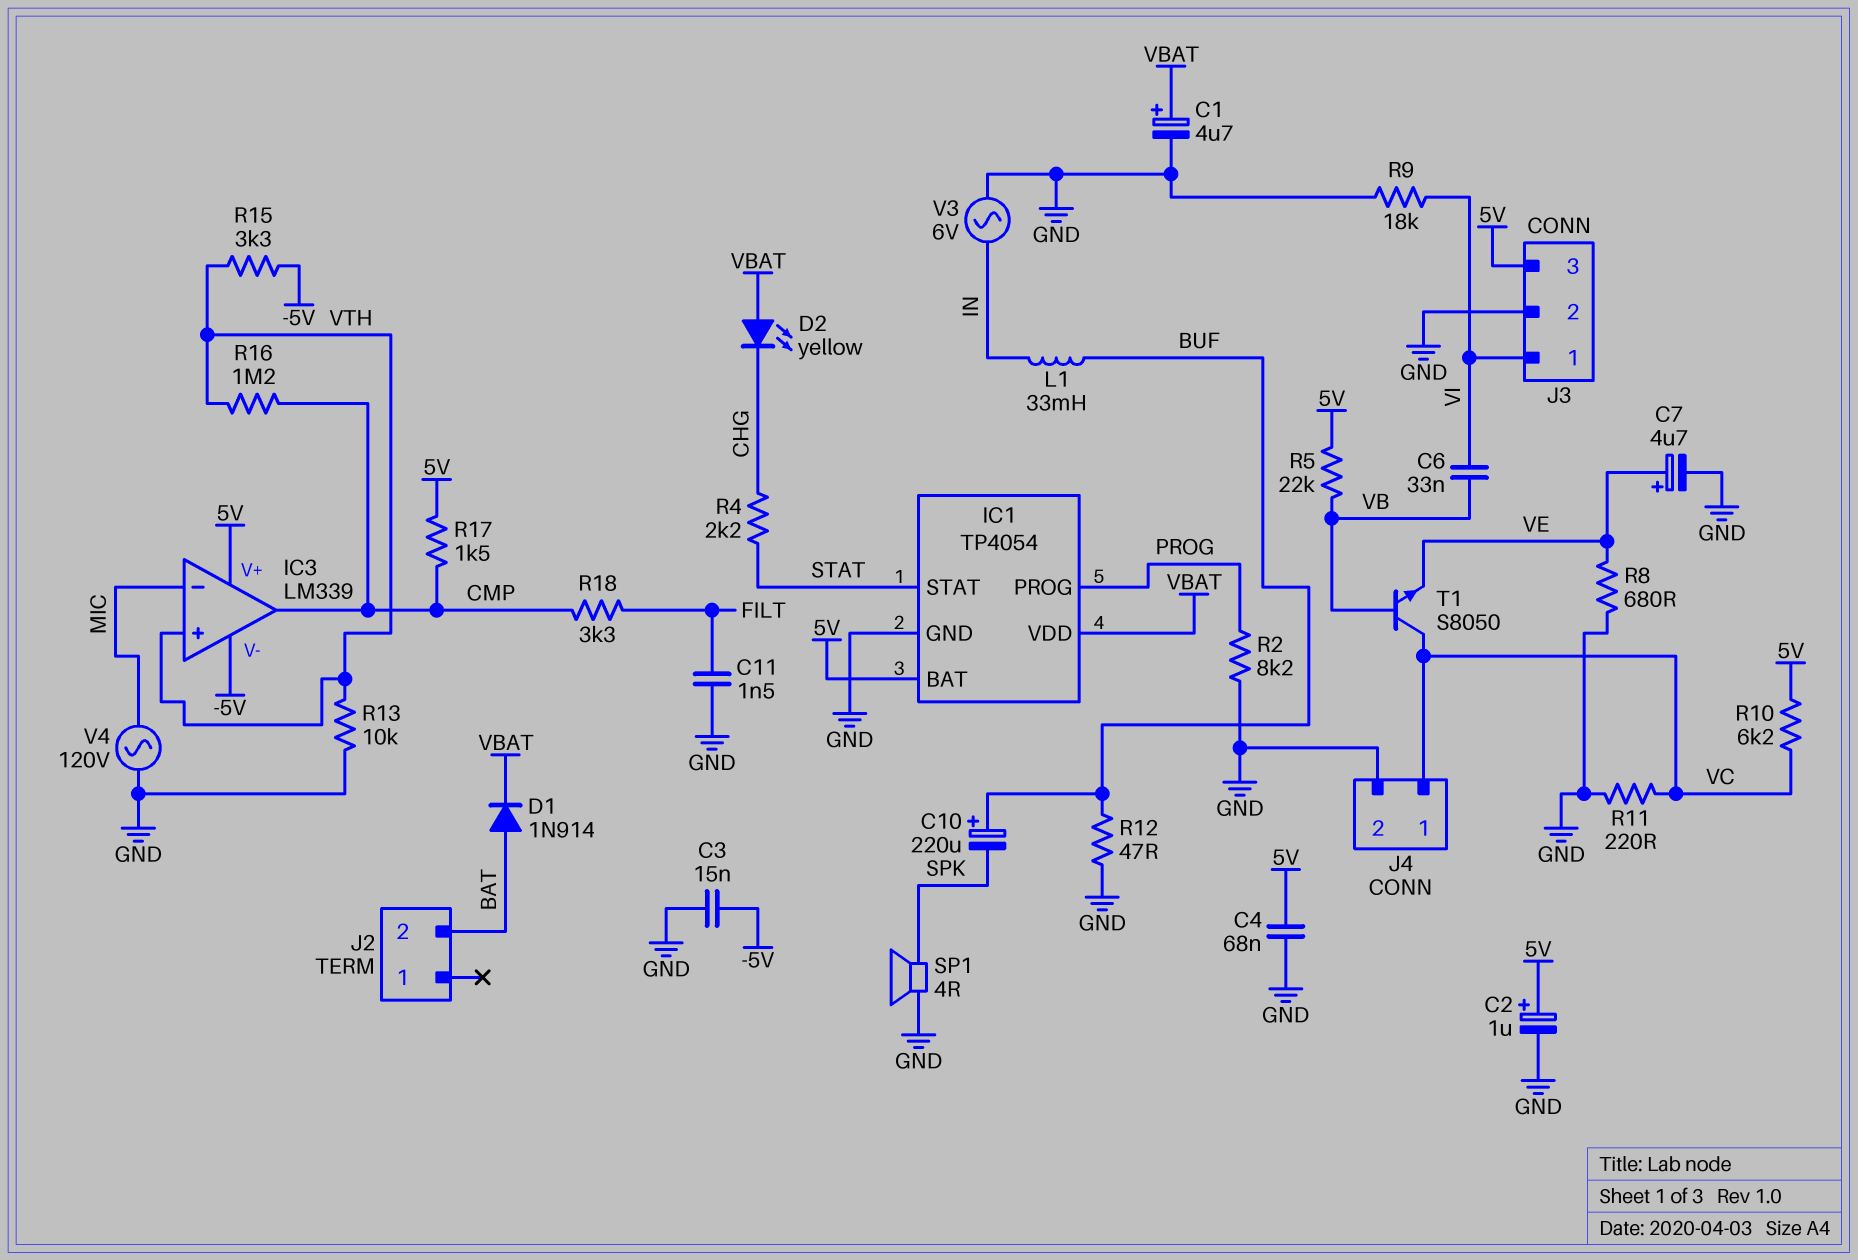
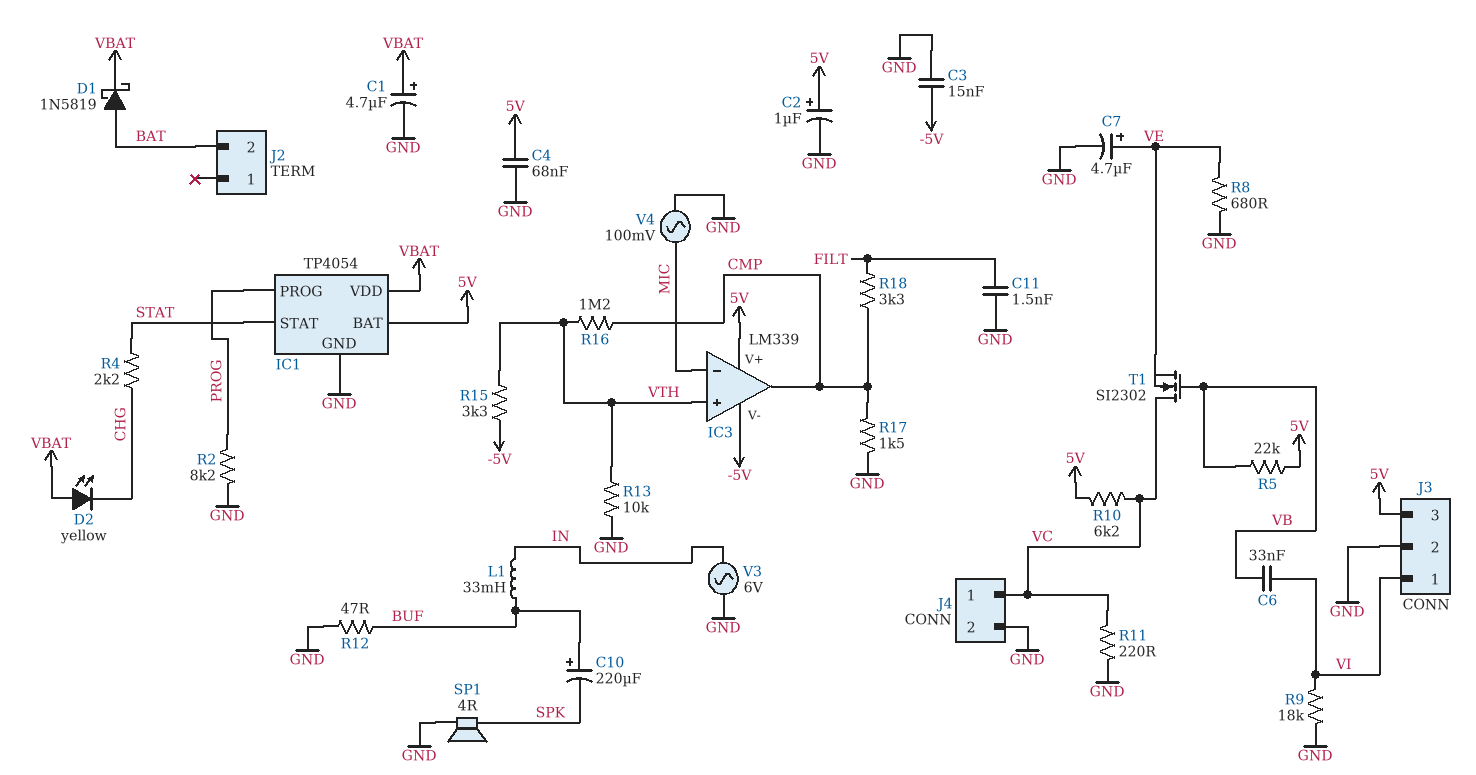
D1: diode 1N914 (A BAT, K VBAT) -> schottky 1N5819 (A BAT, K VBAT)
R17: 1.5k (5V, CMP) -> 1.5k (CMP, GND)
T1: NPN S8050 (B VB, C VC, E VE) -> NMOS SI2302 (G VB, D VC, S VE)
V4: AC 120V (GND, MIC) -> AC 100mV (GND, MIC)

